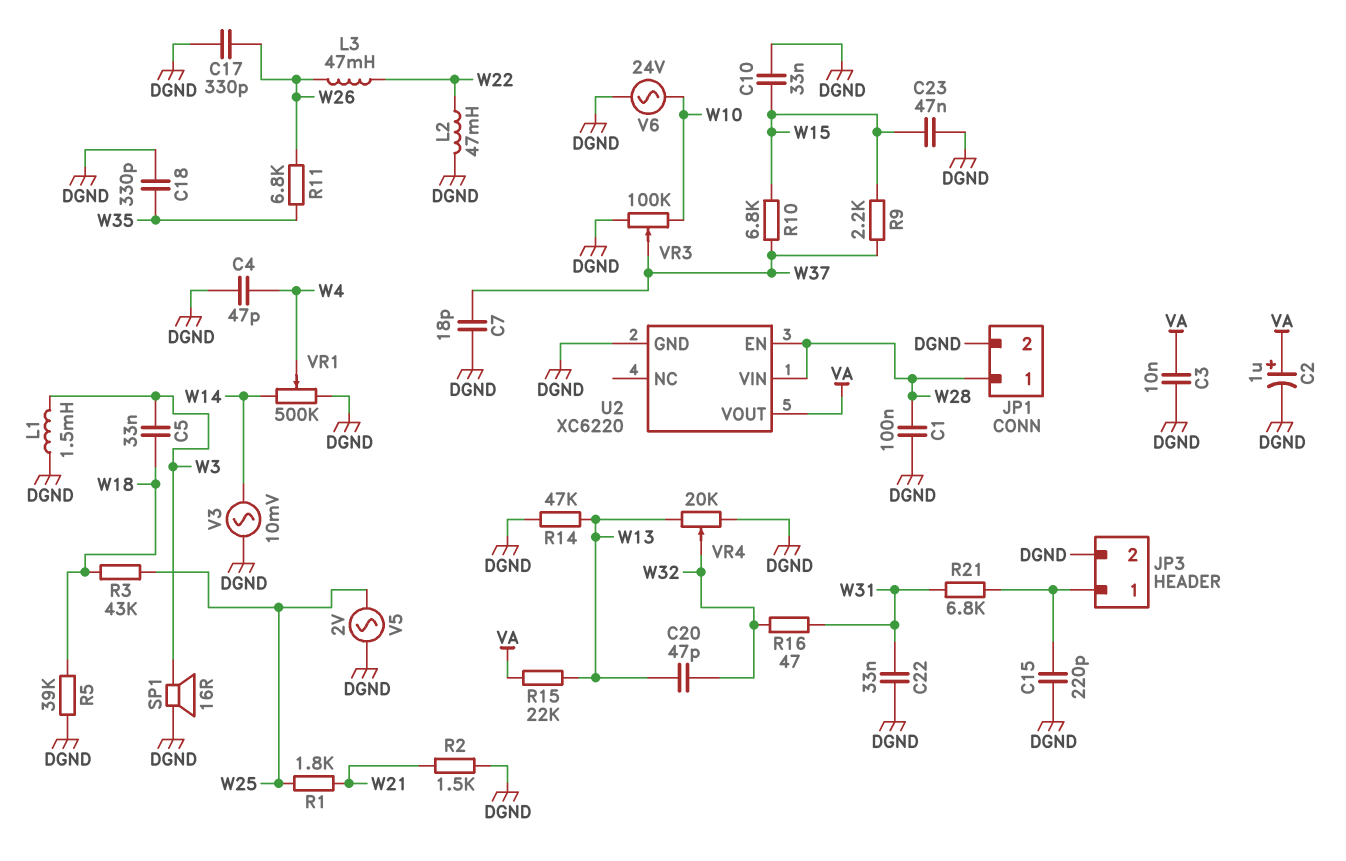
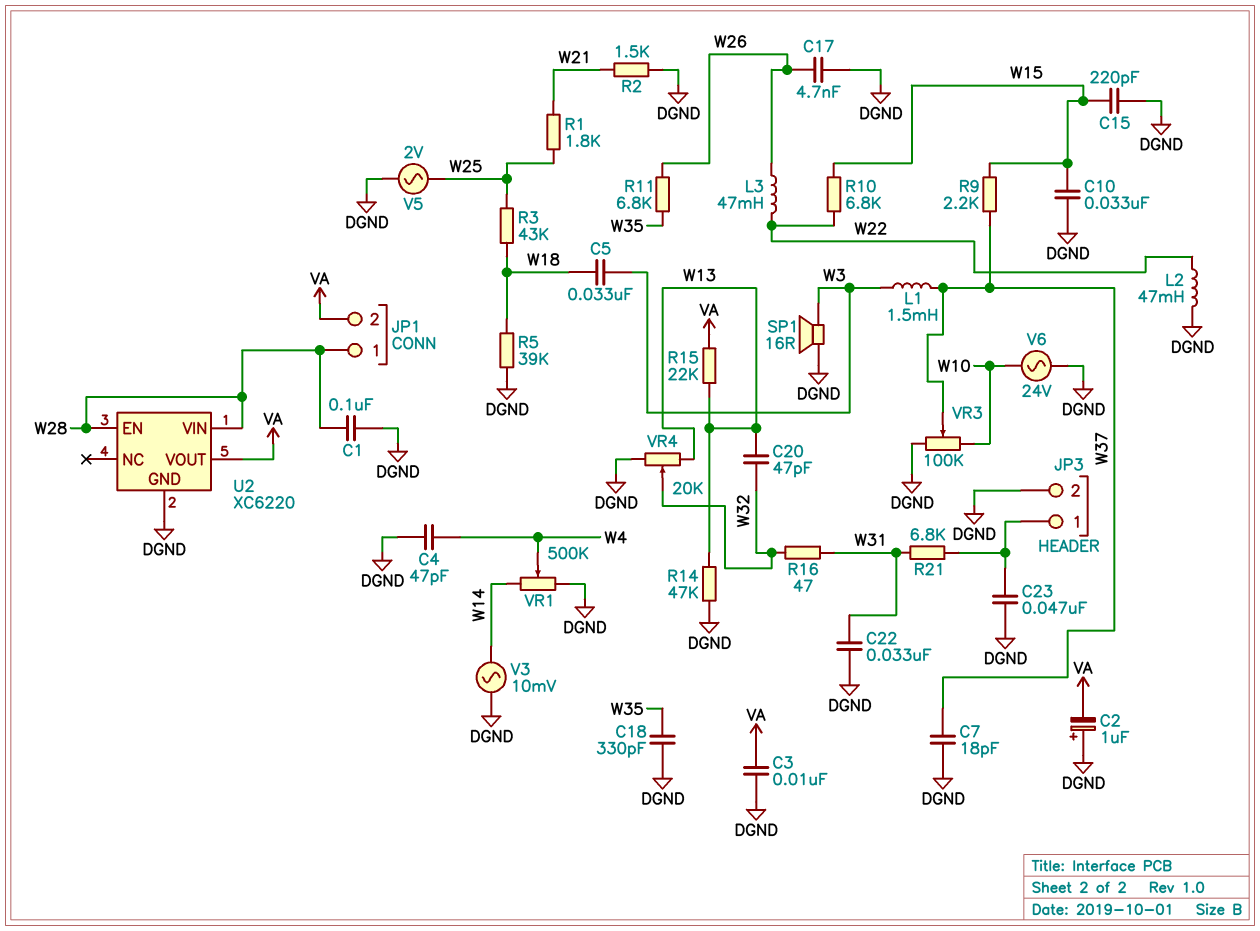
C2: 1uF (plus VA, minus DGND) -> 1uF (plus DGND, minus VA)
C15: 220pF (DGND, JP3/1) -> 220pF (DGND, W15)
C17: 330pF (DGND, W26) -> 4.7nF (DGND, W26)
C23: 47nF (DGND, W15) -> 47nF (DGND, JP3/1)
JP1 pin 2: DGND -> VA
L1: 1.5mH (DGND, W3) -> 1.5mH (W3, W37)
R10: 6.8k (W15, W37) -> 6.8k (W15, W22)

